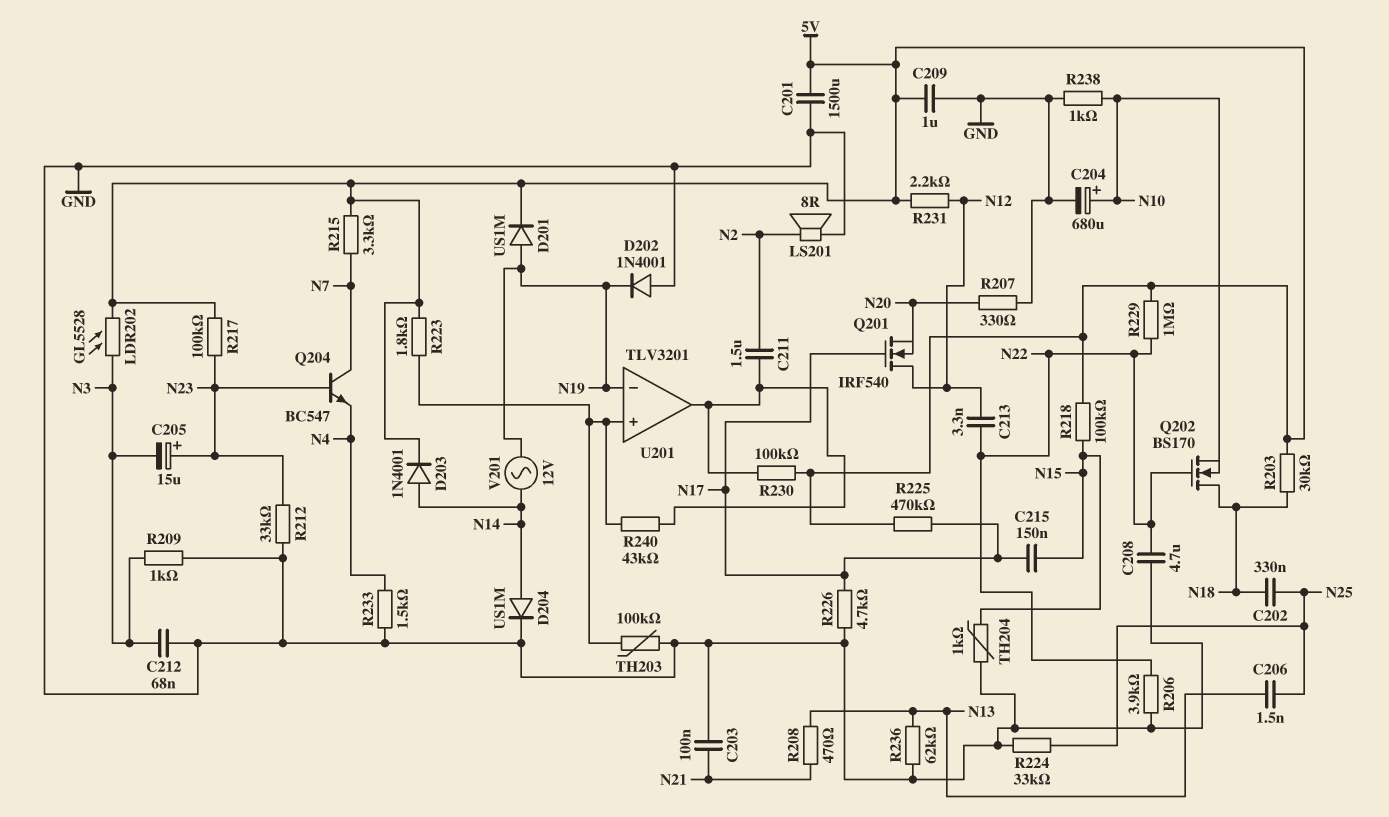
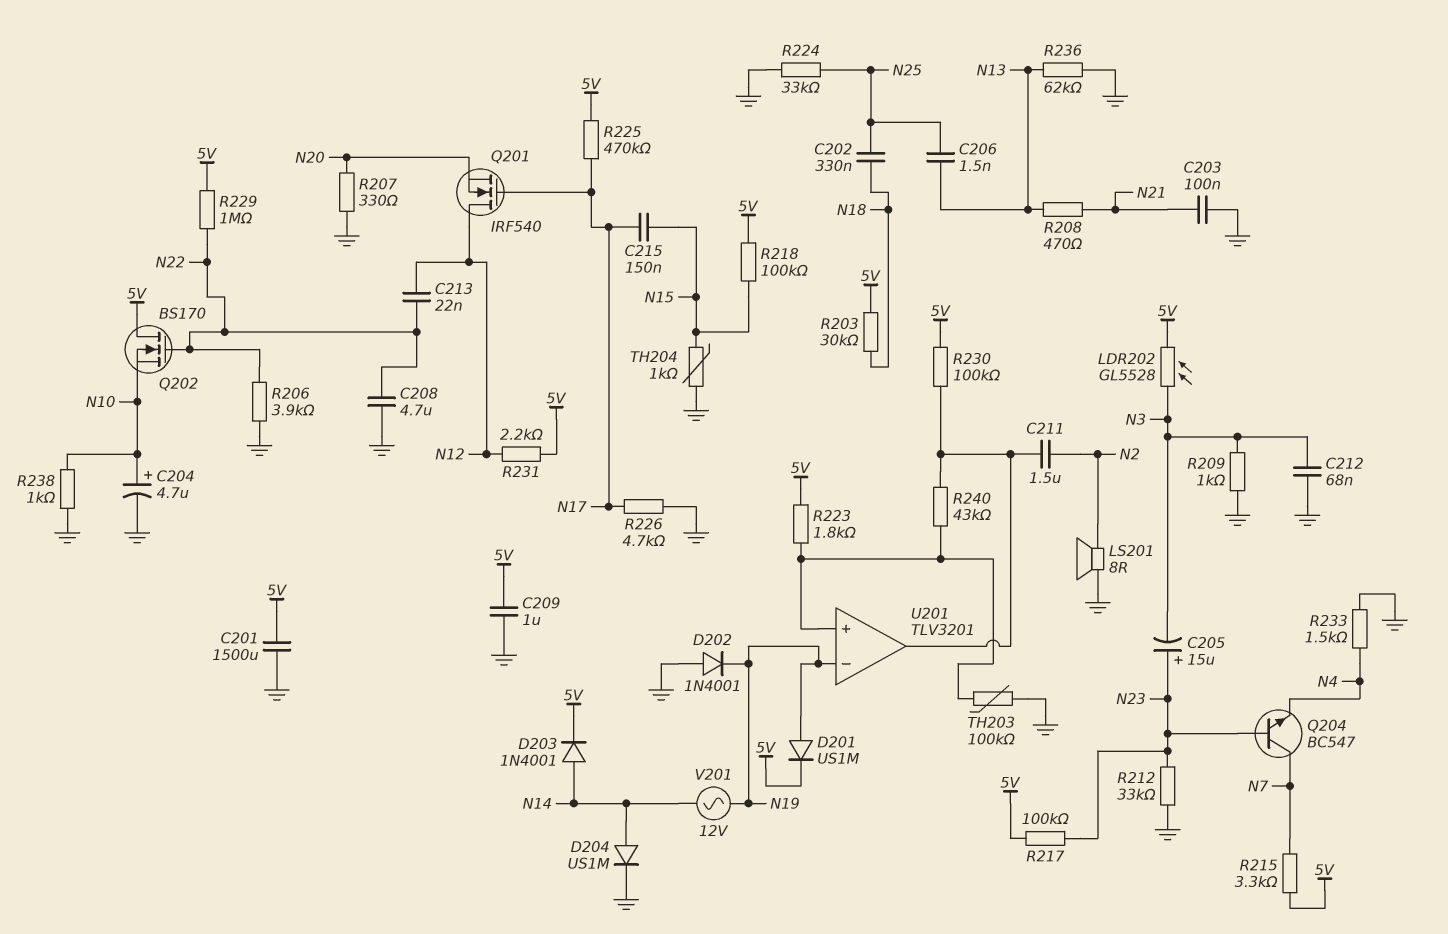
C204: 680uF (plus N10, minus GND) -> 4.7uF (plus N10, minus GND)
C213: 3.3nF (N12, N22) -> 22nF (N12, N22)
Q202: NMOS BS170 (G N22, D N18, S N10) -> NMOS BS170 (G N22, D 5V, S N10)

